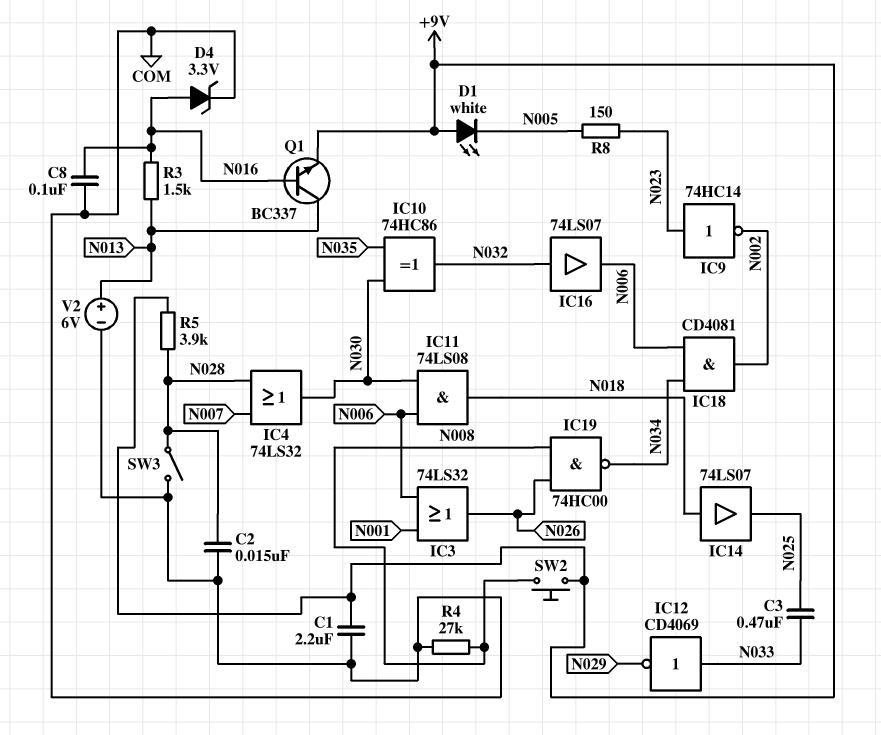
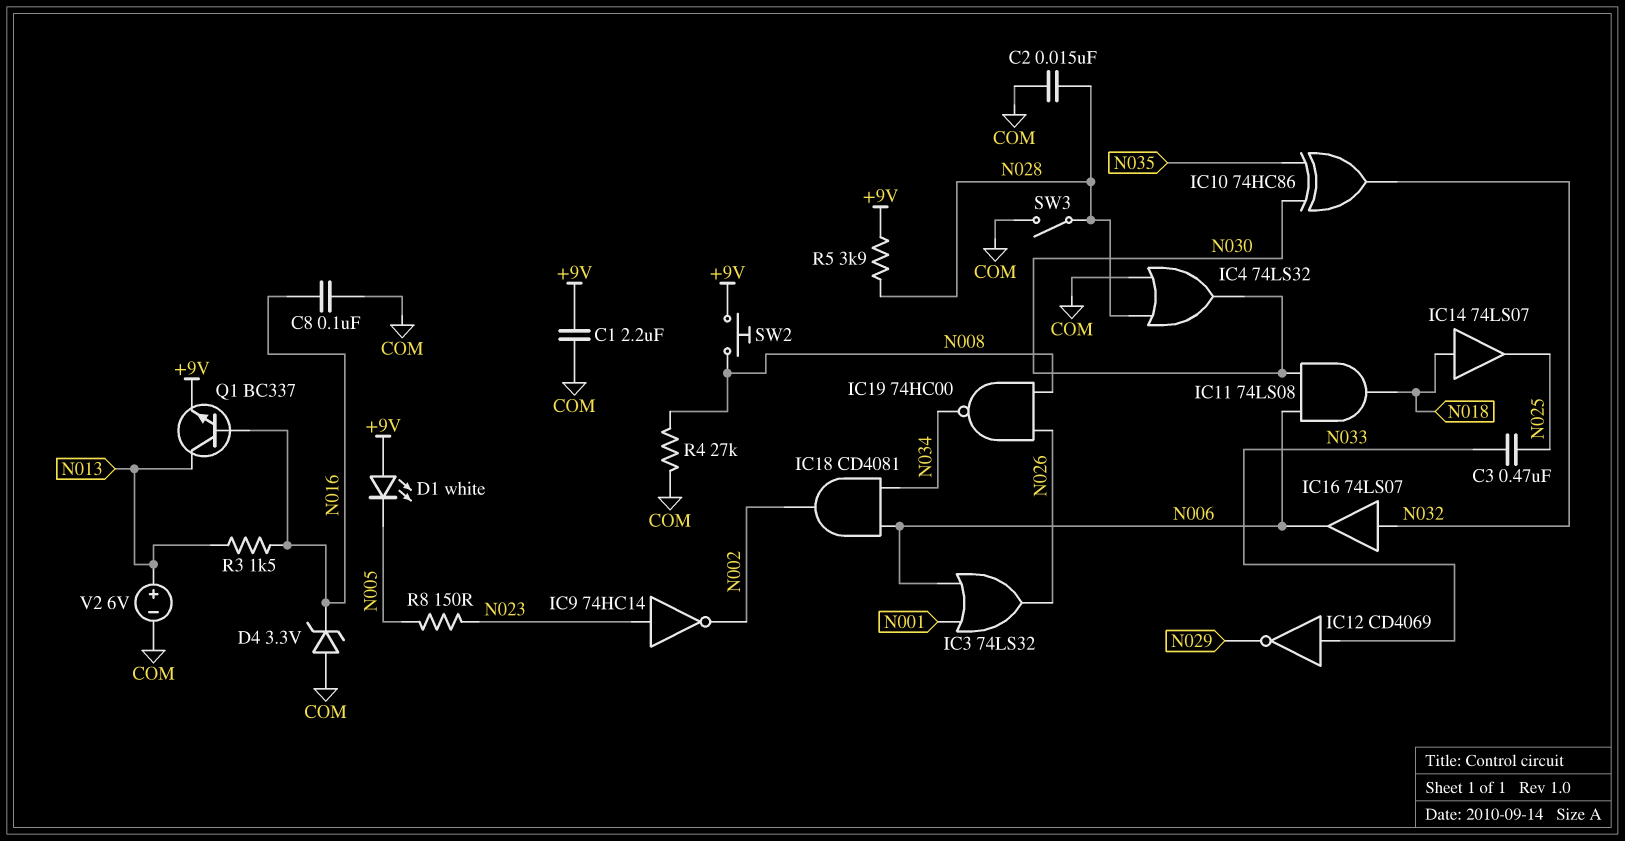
D4: zener 3.3V (A N016, K COM) -> zener 3.3V (A COM, K N016)
IC4: OR 74LS32 (in N007, in N028, out N030) -> OR 74LS32 (in COM, in N028, out N030)

